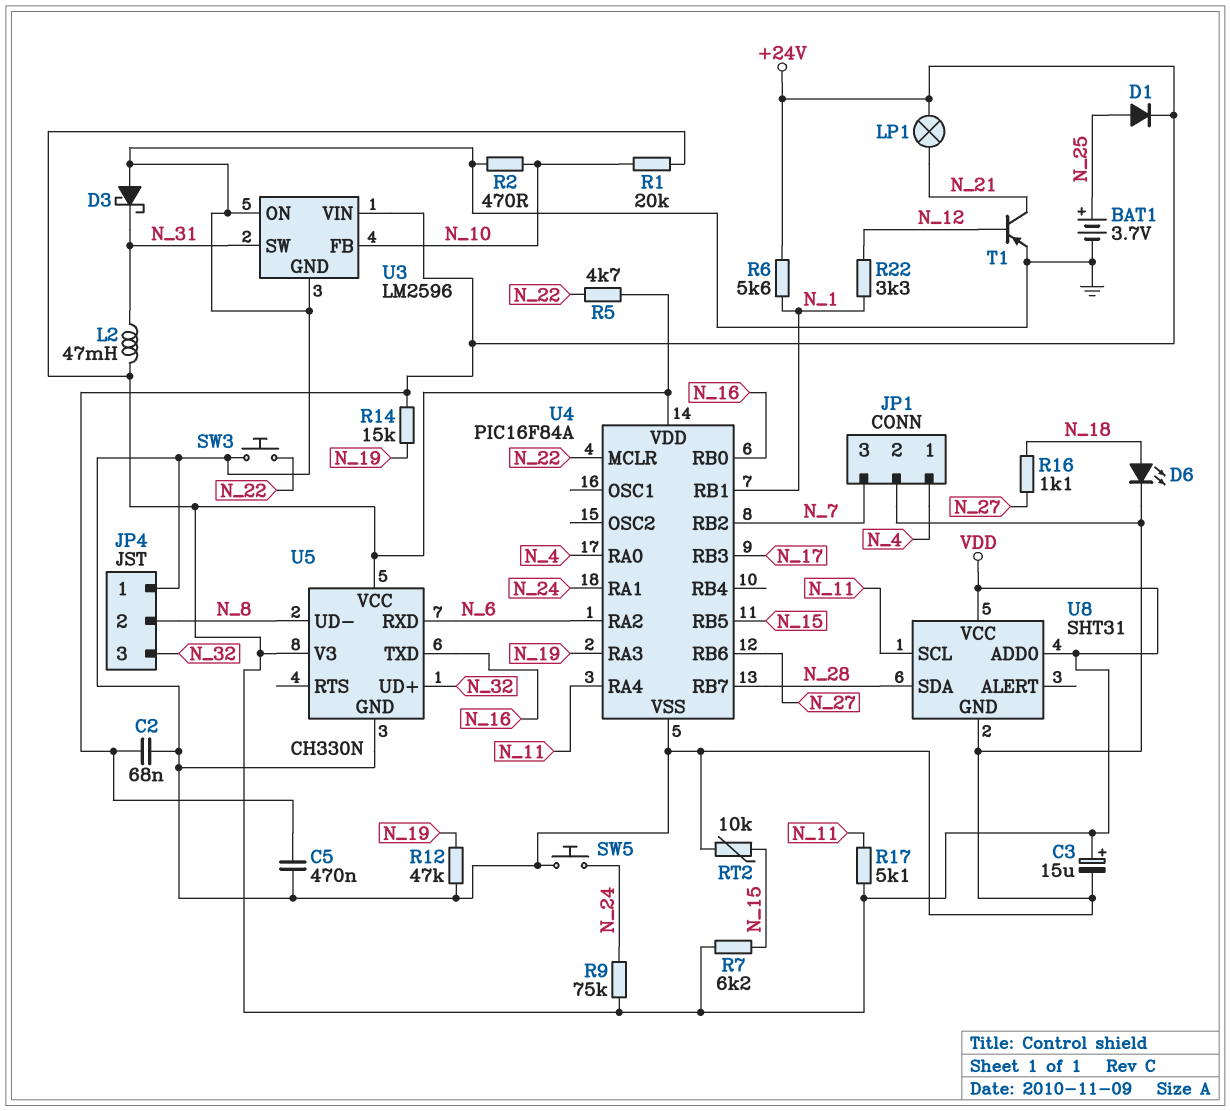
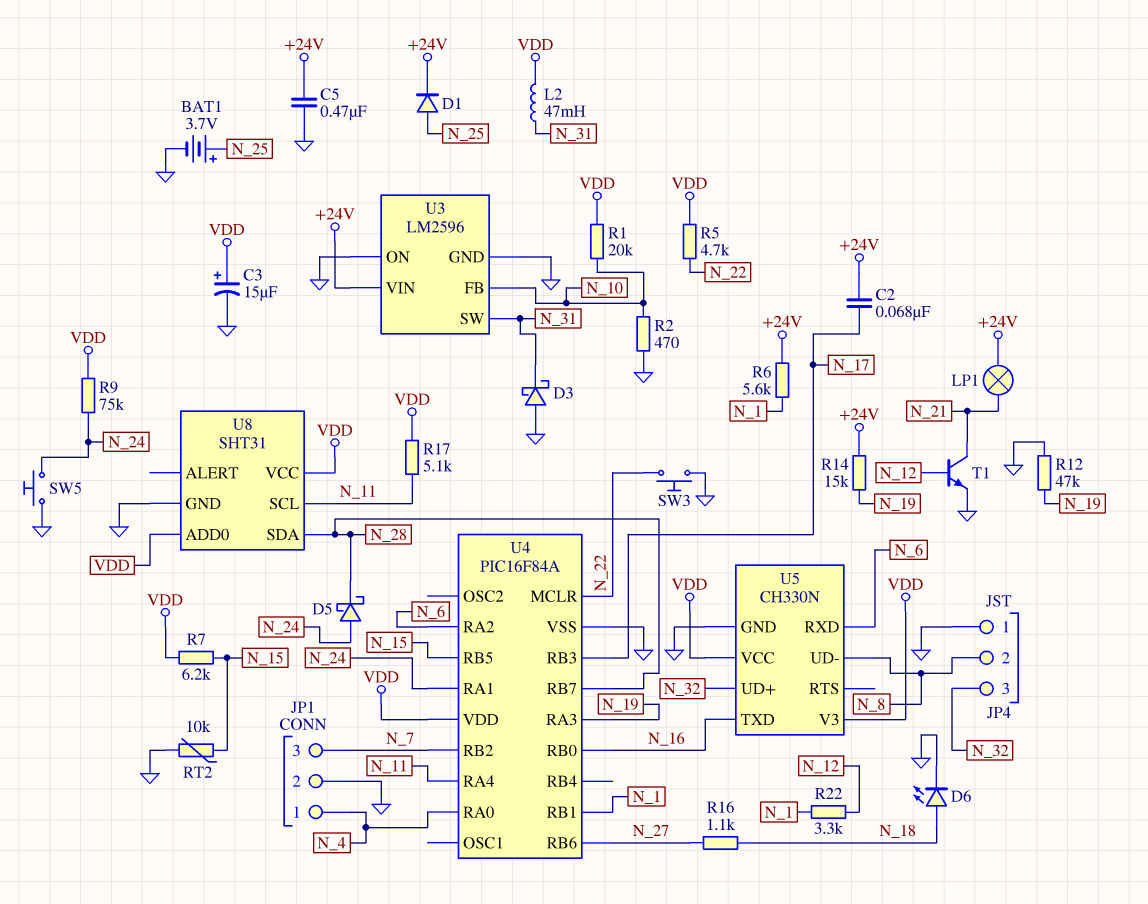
C2: 68nF (+24V, GND) -> 68nF (+24V, N_17)
D5: none -> schottky (A N_24, K N_28)
T1: PNP (B N_12, C N_21, E GND) -> NPN (B N_12, C N_21, E GND)

